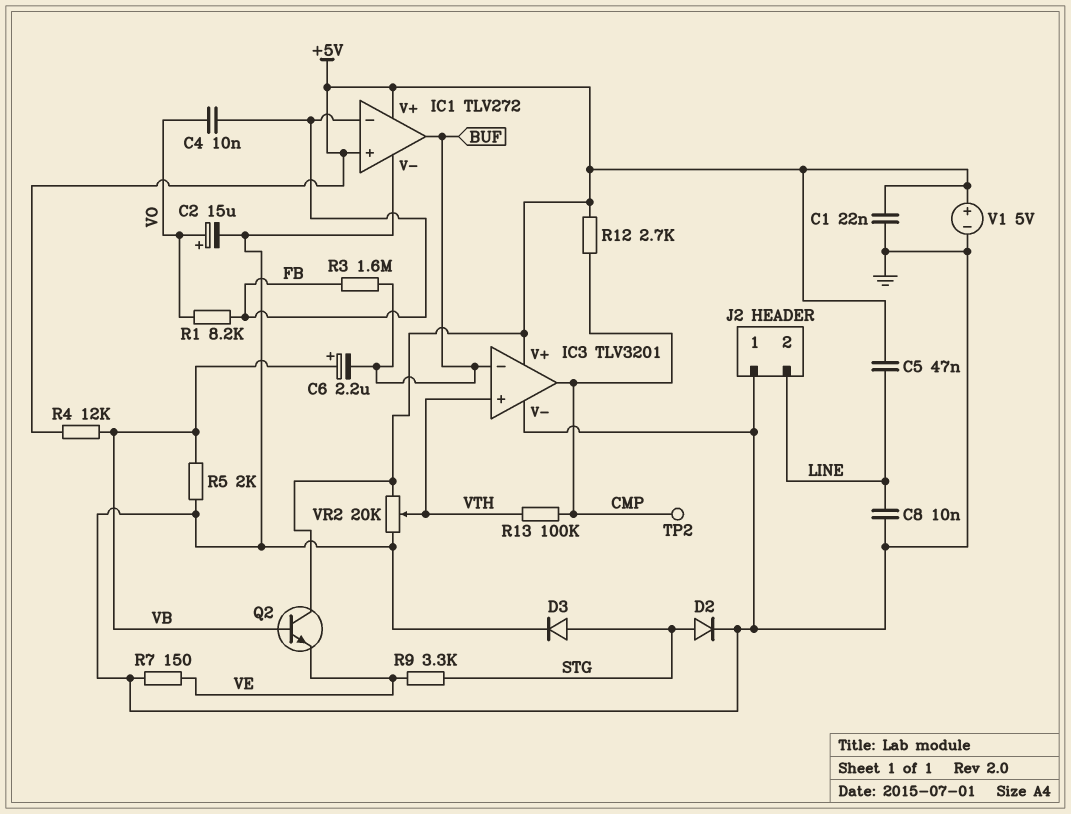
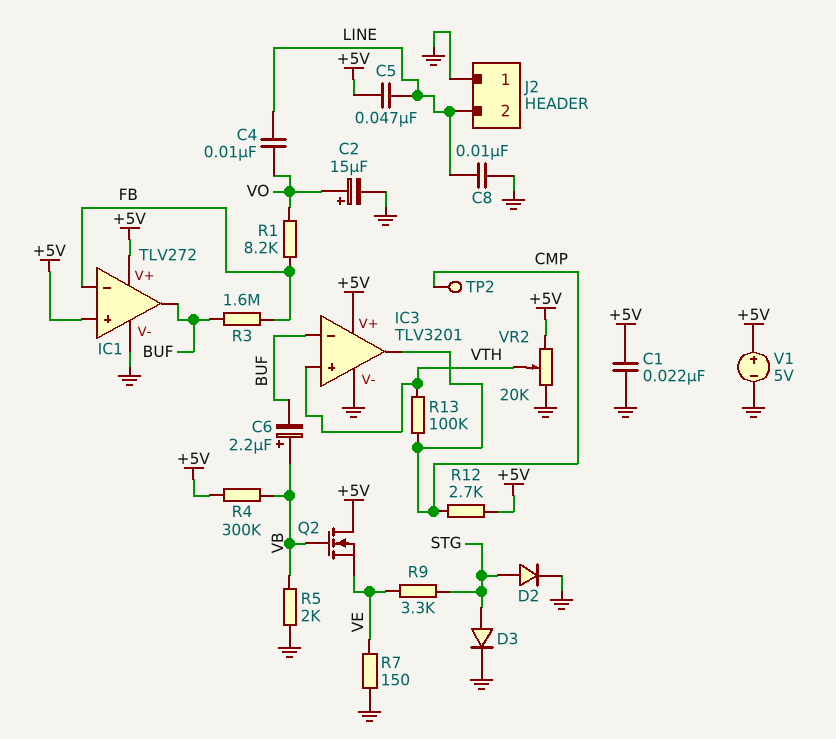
C4: 10nF (FB, VO) -> 10nF (LINE, VO)
Q2: NPN (B VB, C +5V, E VE) -> NMOS (G VB, D +5V, S VE)
R4: 12k (+5V, VB) -> 300k (+5V, VB)

